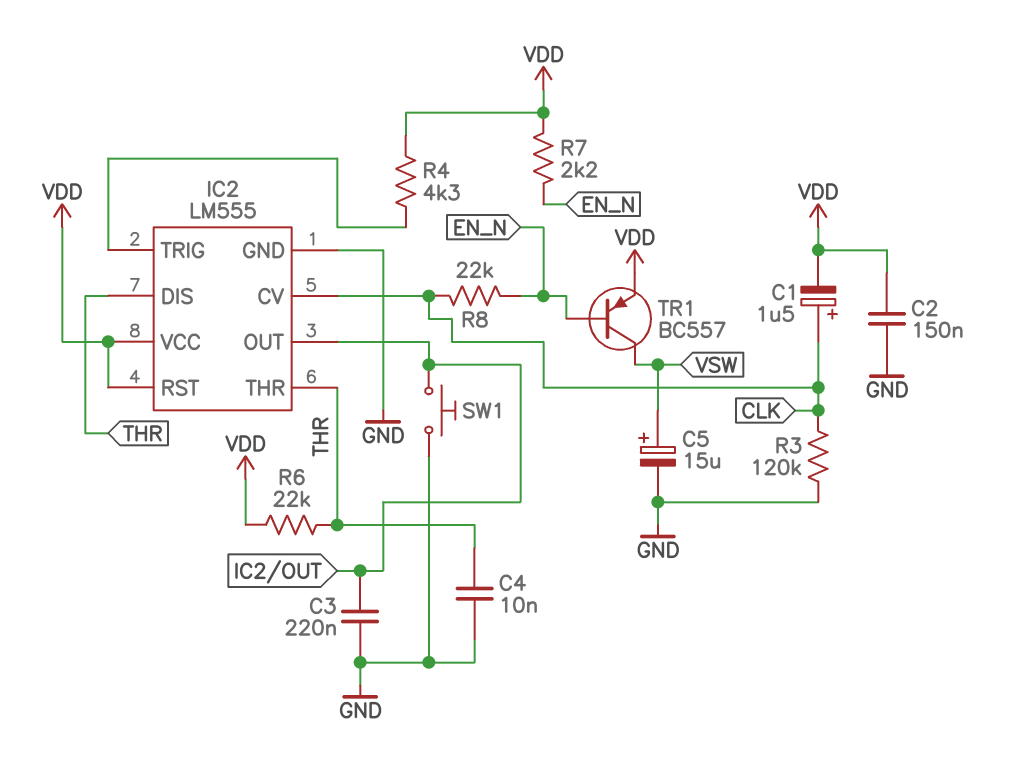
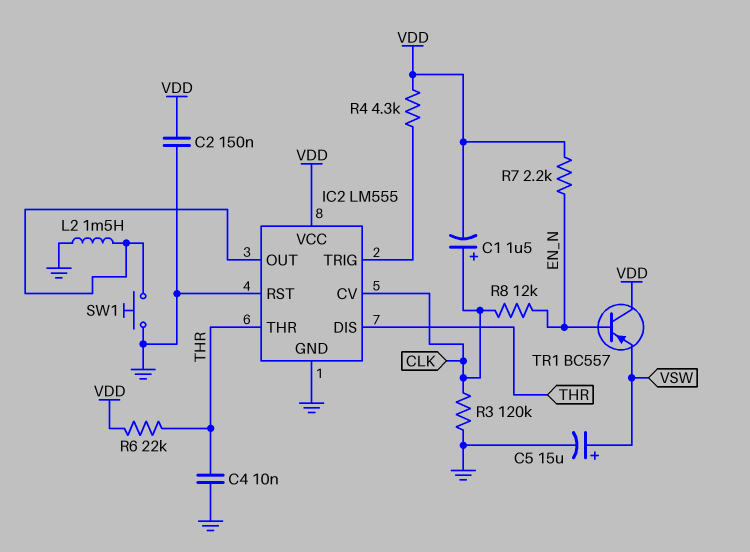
C3: 220nF (GND, IC2/OUT) -> none
IC2 pin RST: VDD -> GND
L2: none -> 1.5mH (GND, IC2/OUT)
R8: 22k (CLK, EN_N) -> 12k (CLK, EN_N)
TR1: PNP BC557 (B EN_N, C VSW, E VDD) -> PNP BC557 (B EN_N, C VDD, E VSW)

